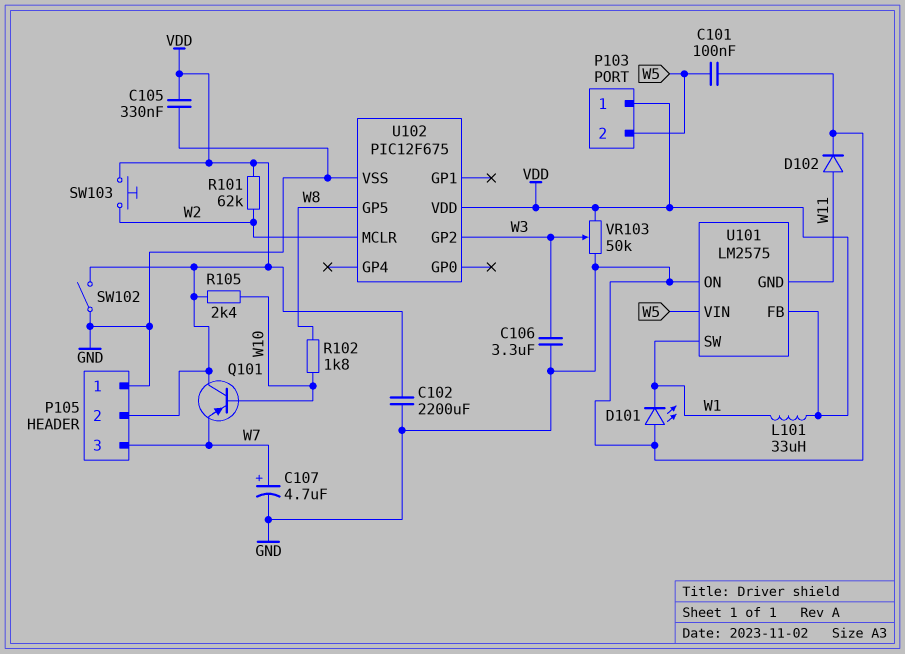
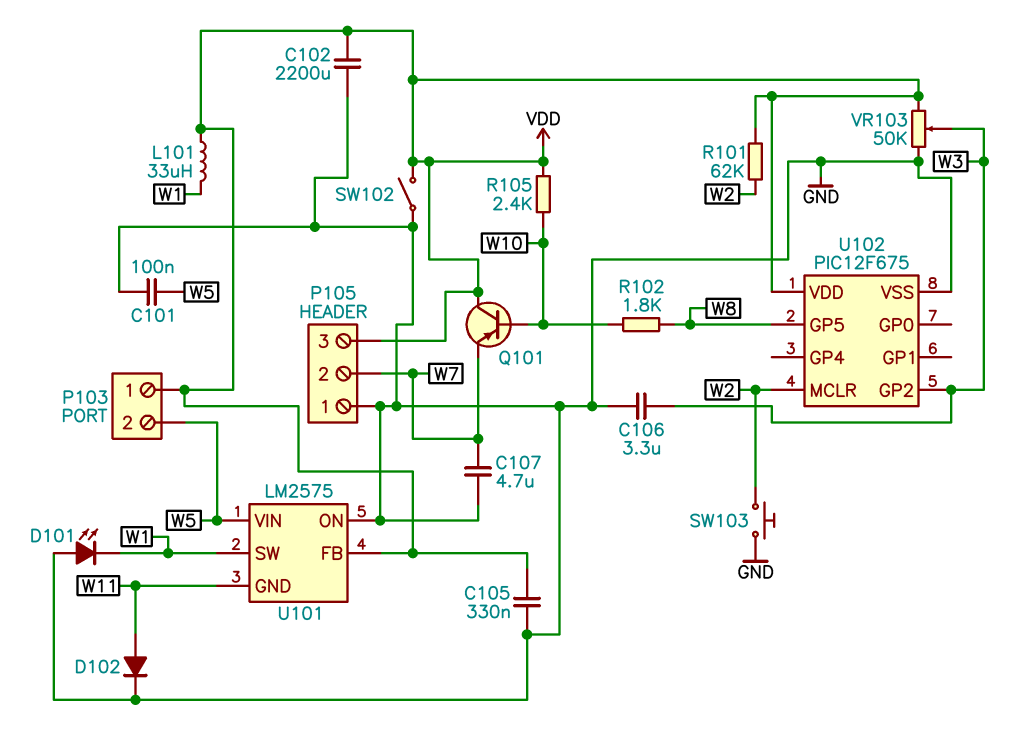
C107: 4.7uF (plus W7, minus GND) -> 4.7uF (GND, W7)
P105 pin 2: VDD -> W7
P105 pin 3: W7 -> VDD
SW103: button (VDD, W2) -> button (GND, W2)

